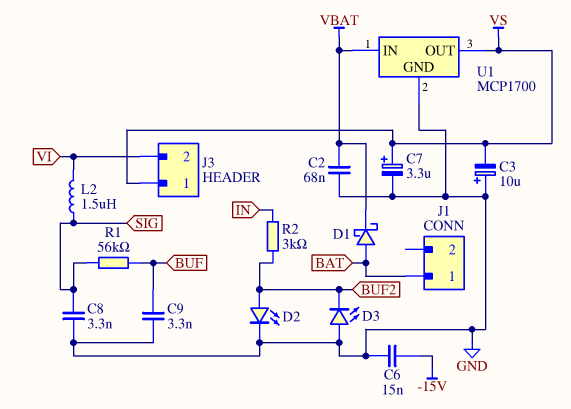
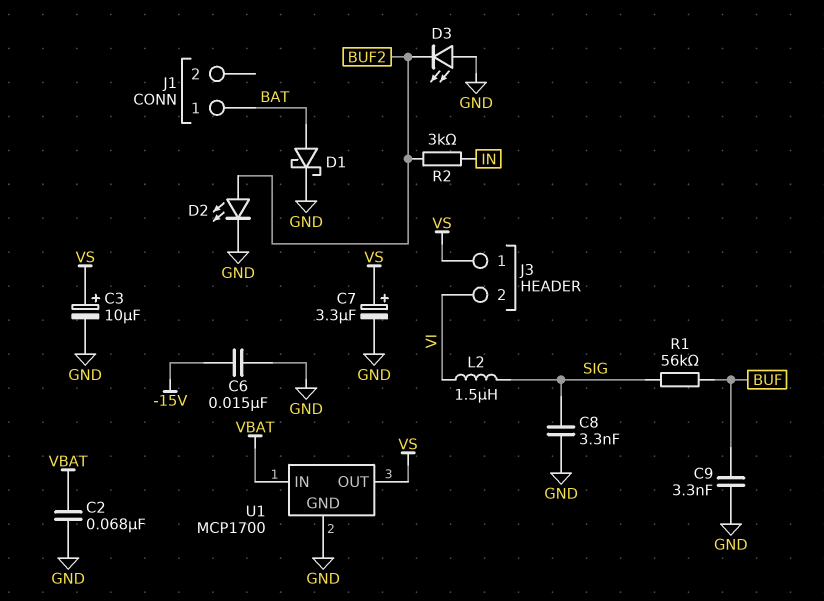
C3: 10uF (plus GND, minus VS) -> 10uF (plus VS, minus GND)
D1: schottky (A BAT, K VBAT) -> schottky (A BAT, K GND)

